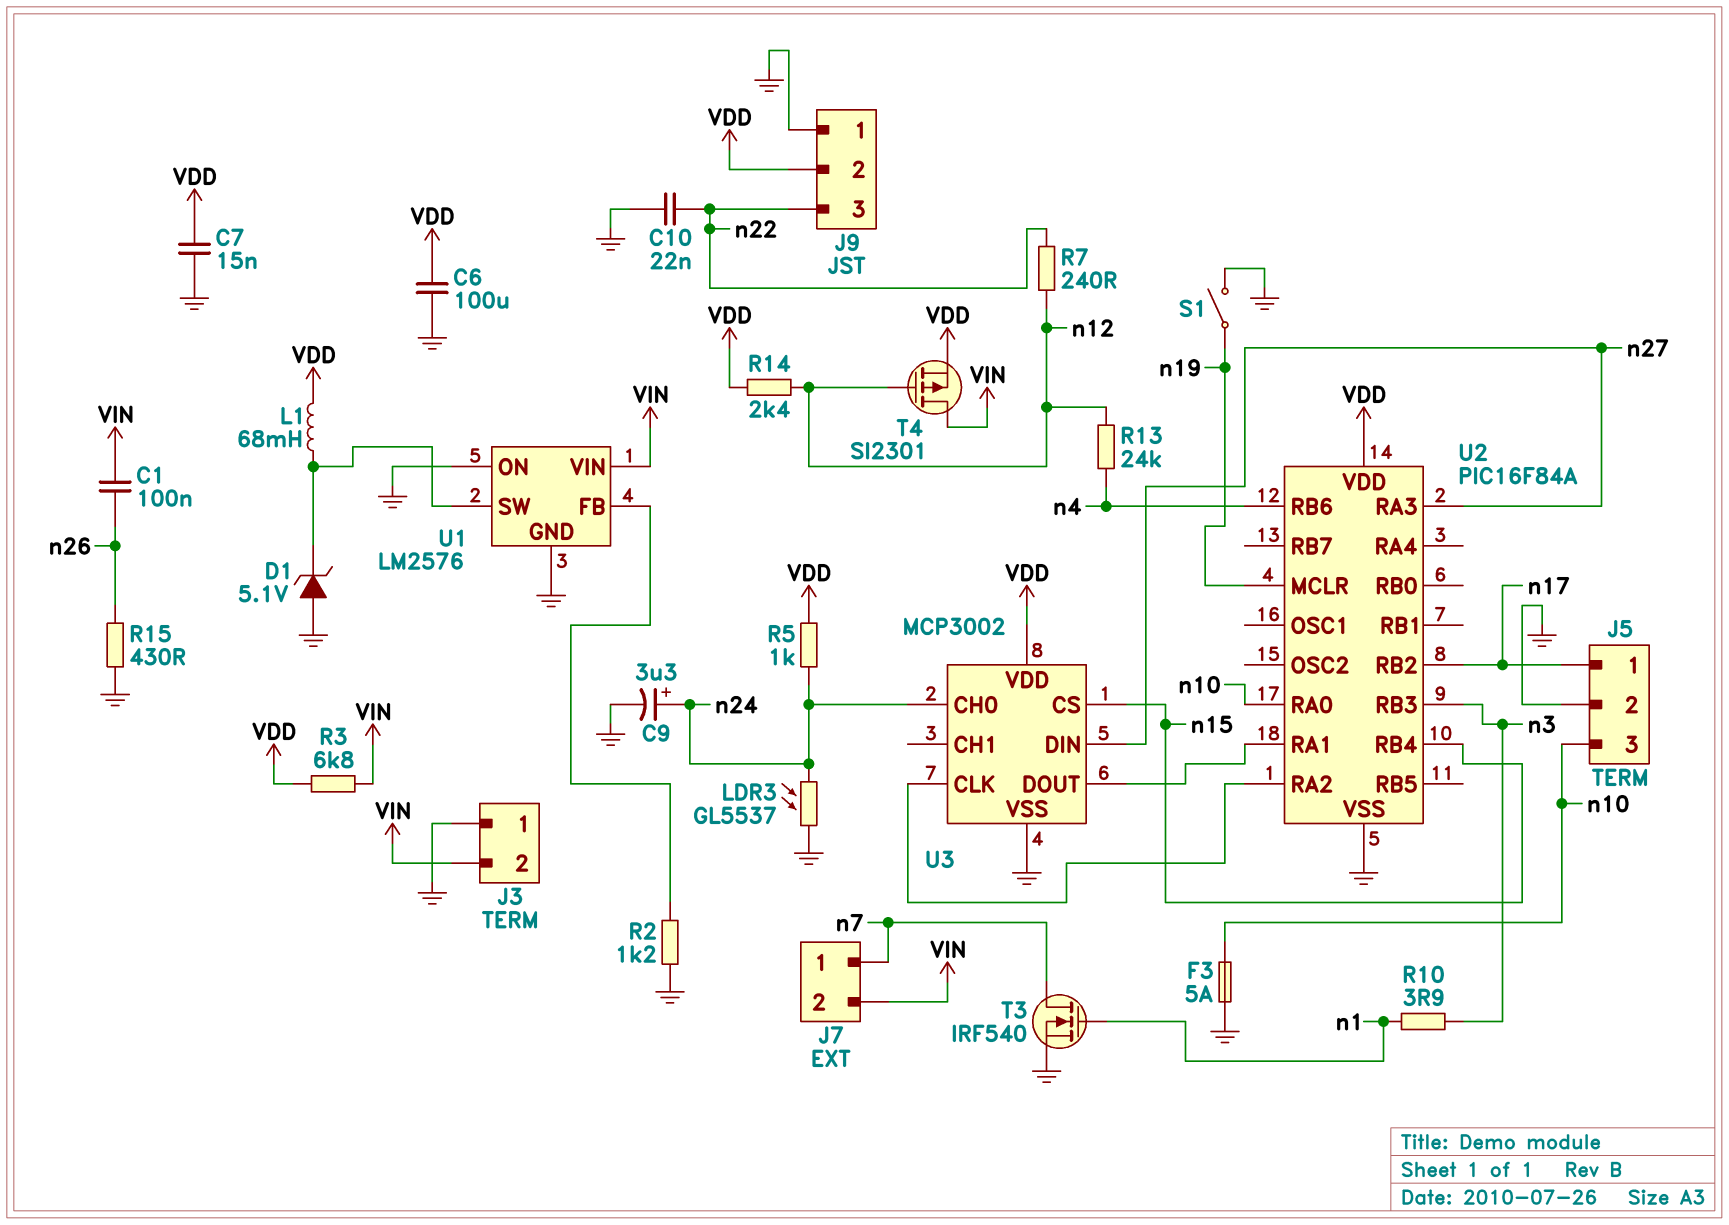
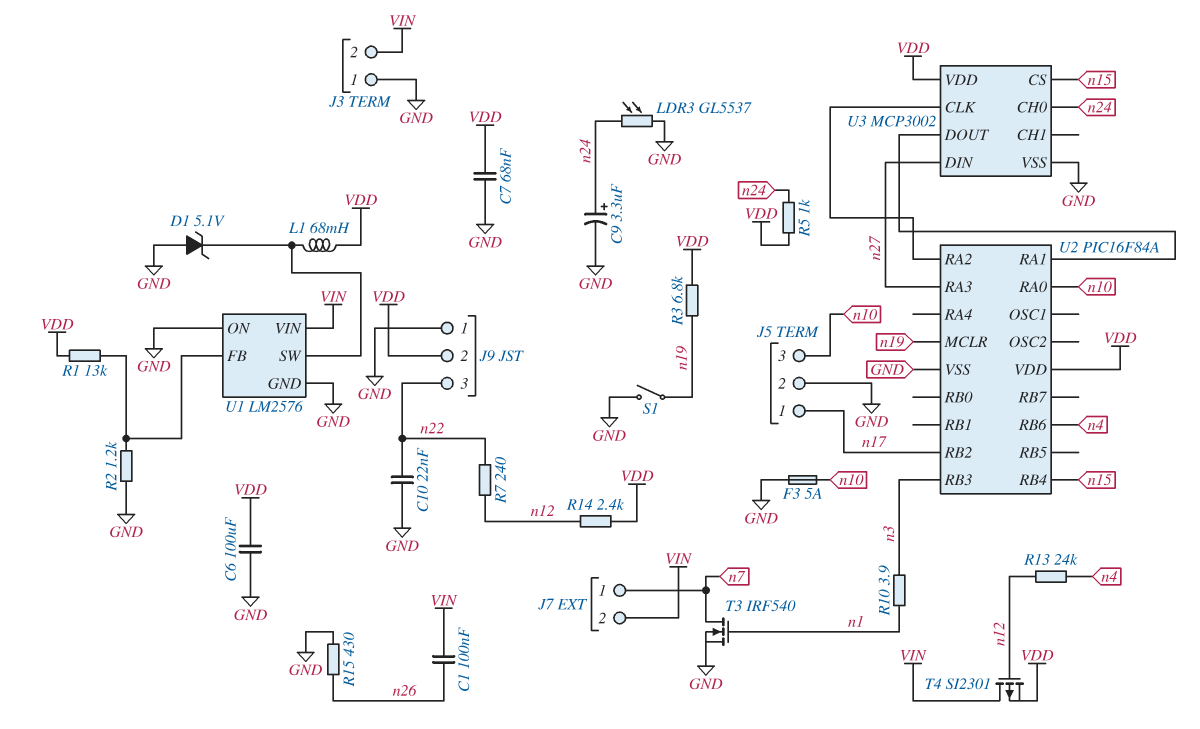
C7: 15nF (GND, VDD) -> 68nF (GND, VDD)
R1: none -> 13k (U1/FB, VDD)
R3: 6.8k (VDD, VIN) -> 6.8k (VDD, n19)

